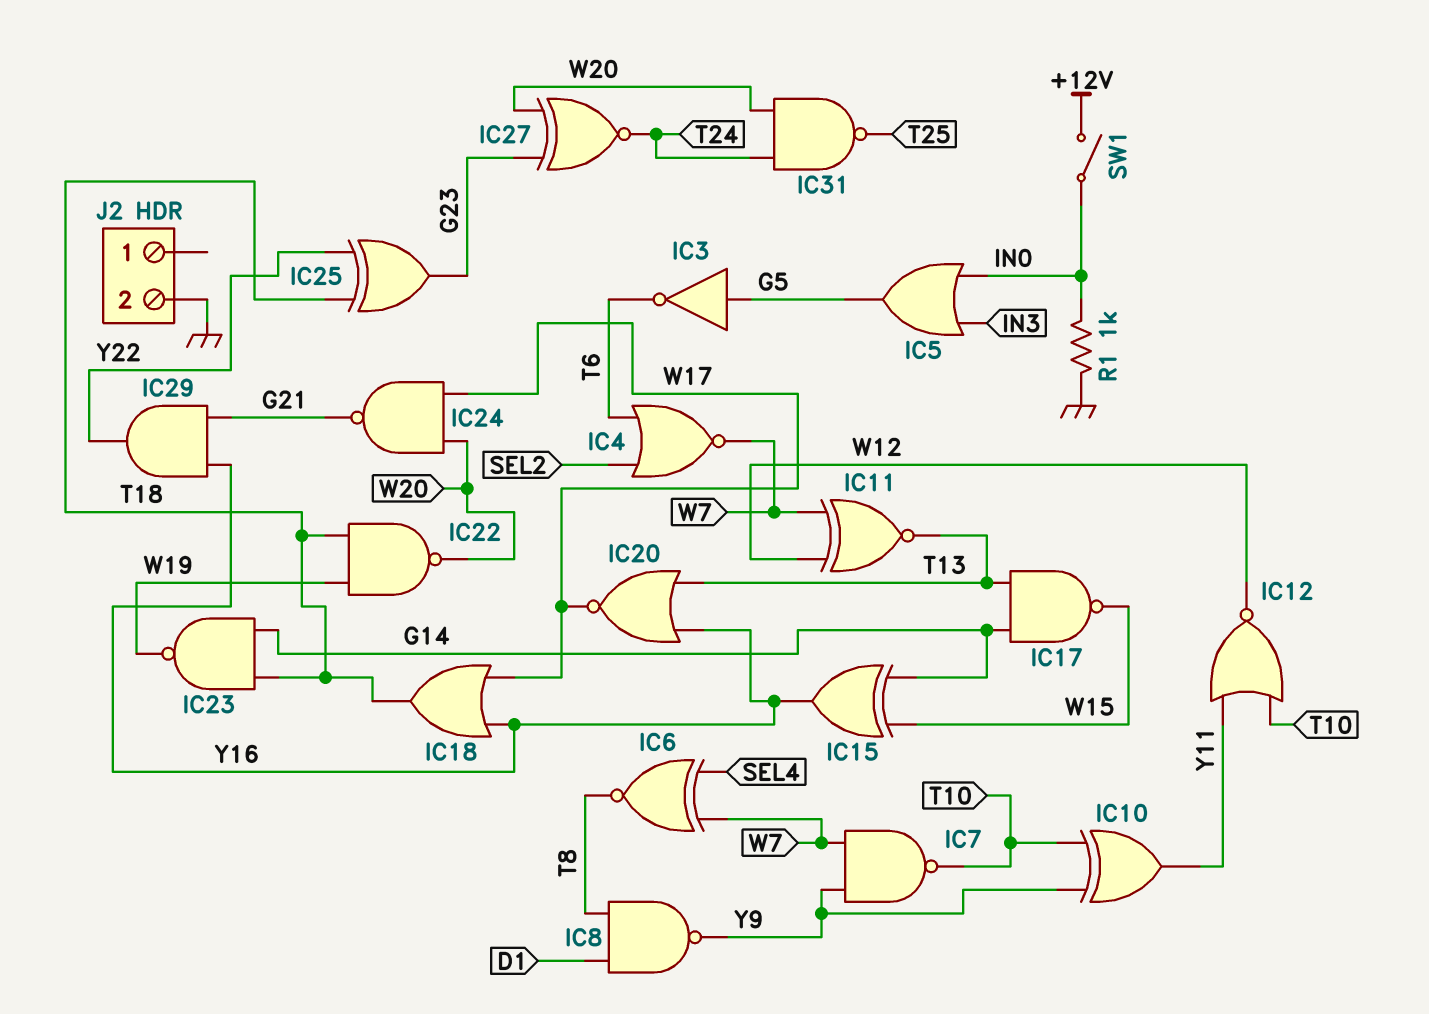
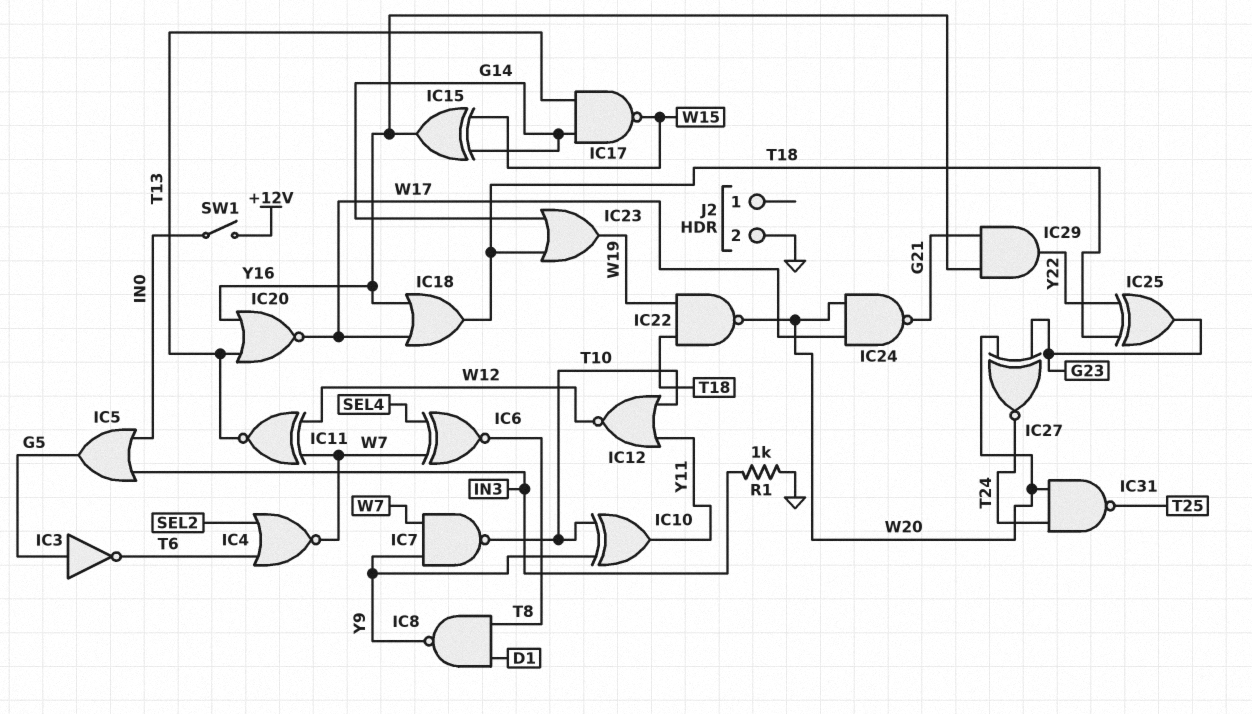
IC23: NAND (in G14, in T18, out W19) -> OR (in G14, in T18, out W19)
R1: 1k (GND, IN0) -> 1k (GND, IN3)

